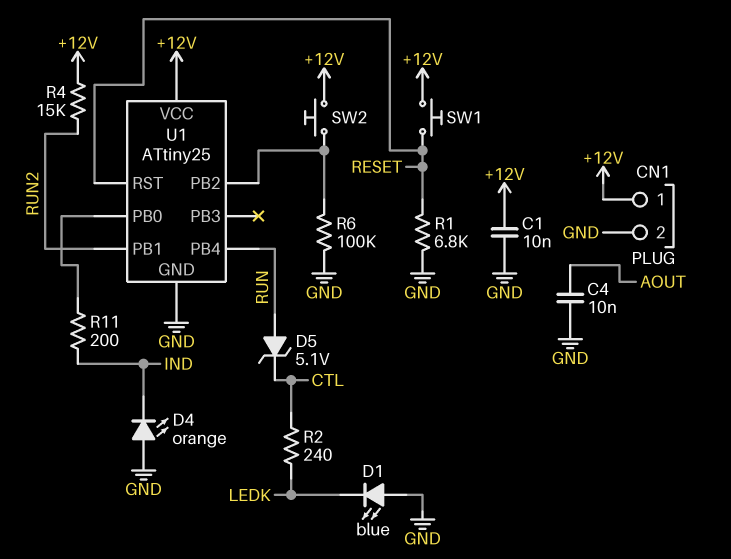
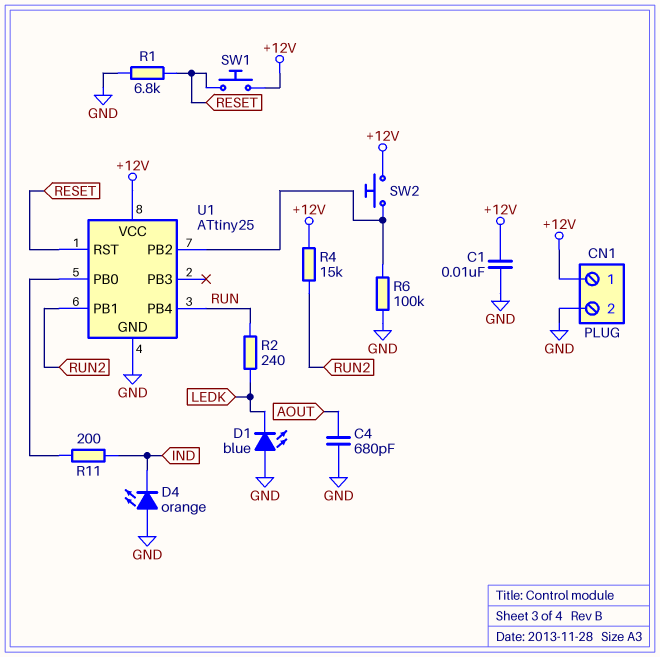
C4: 10nF (AOUT, GND) -> 680pF (AOUT, GND)
D5: zener 5.1V (A RUN, K CTL) -> none
R2: 240 (CTL, LEDK) -> 240 (LEDK, RUN)

